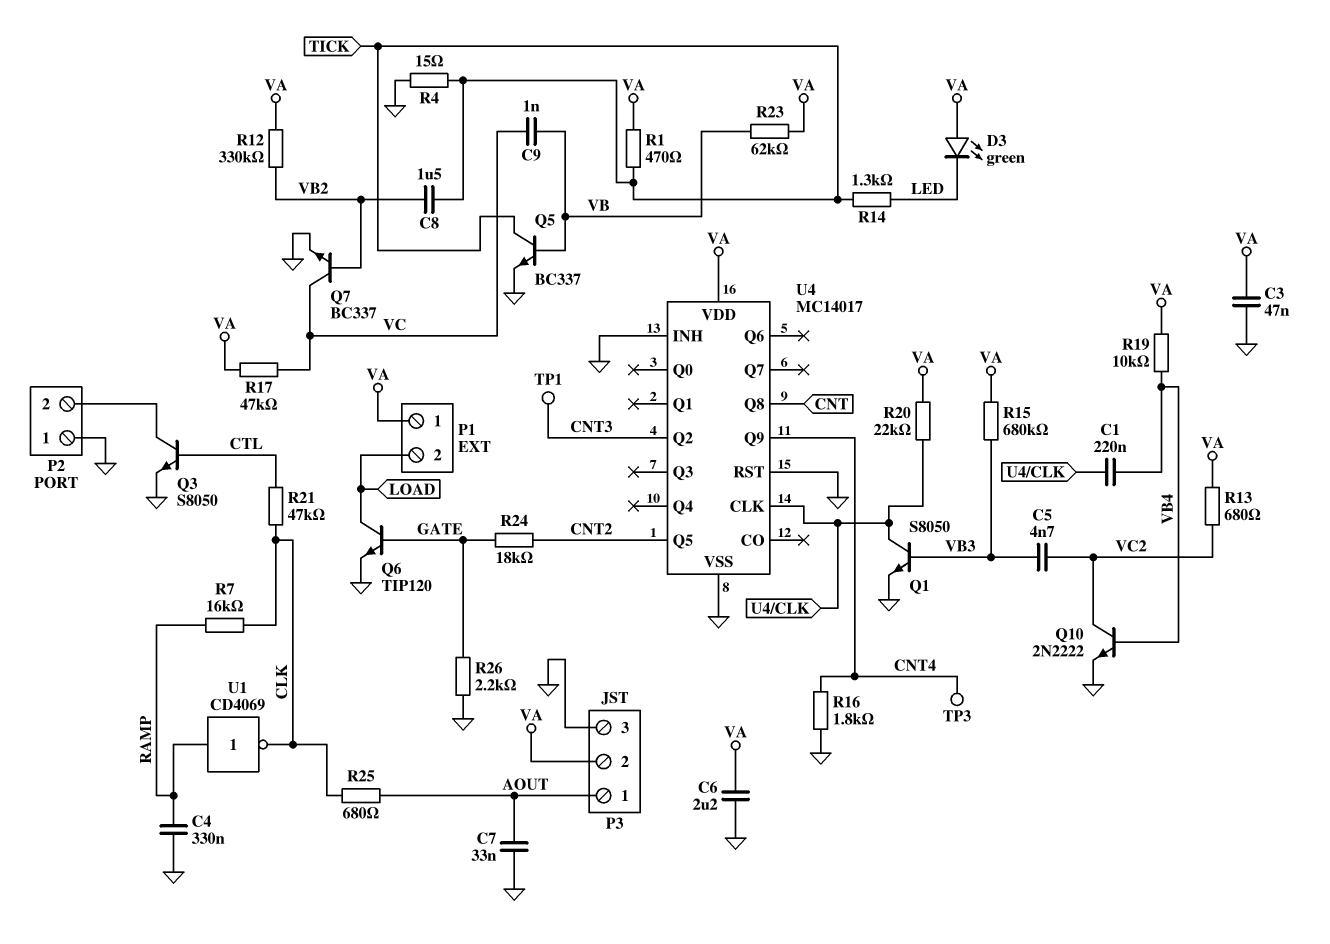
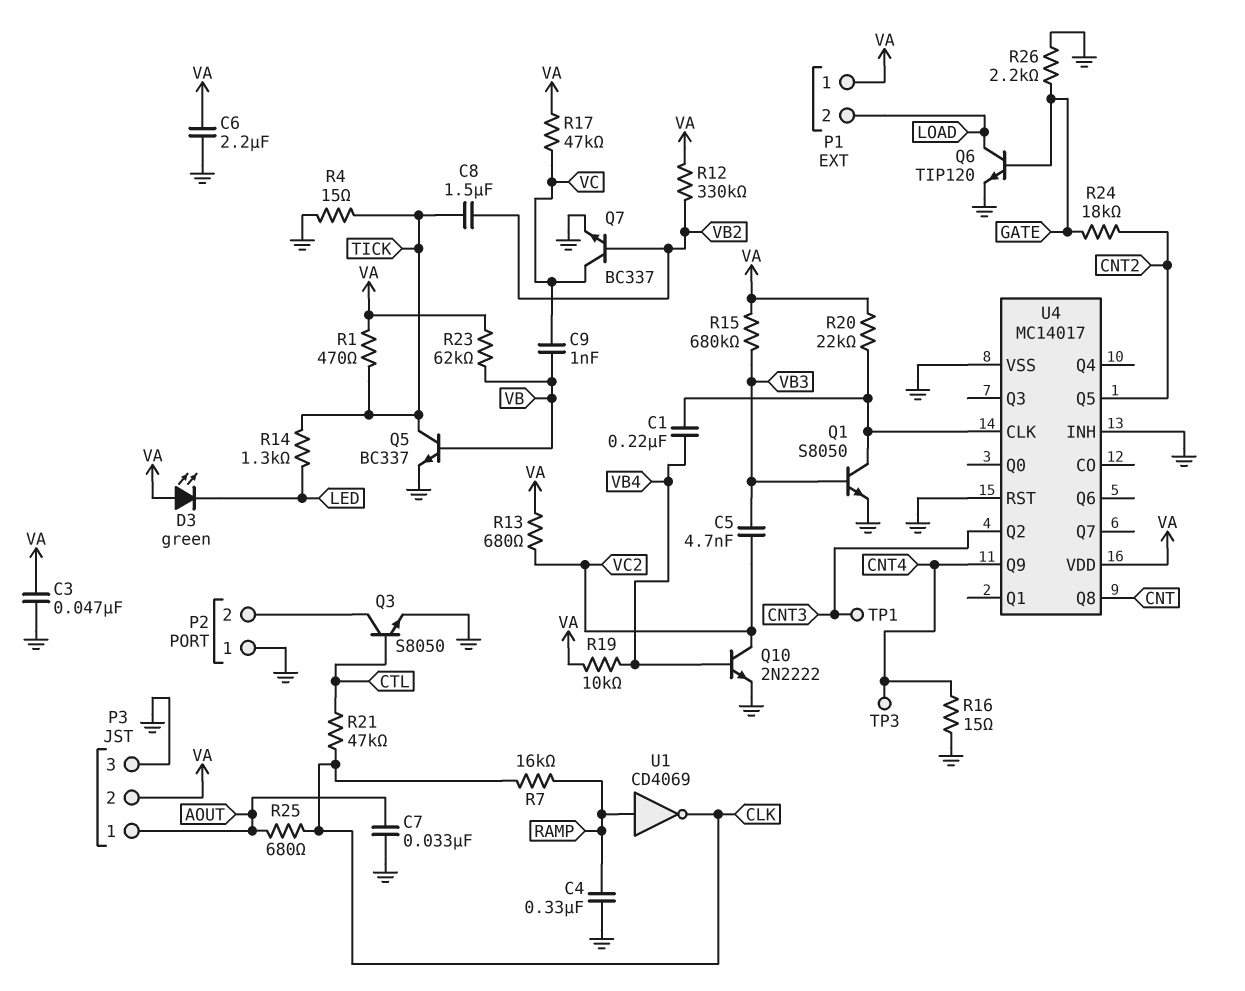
R16: 1.8k (CNT4, GND) -> 15 (CNT4, GND)

